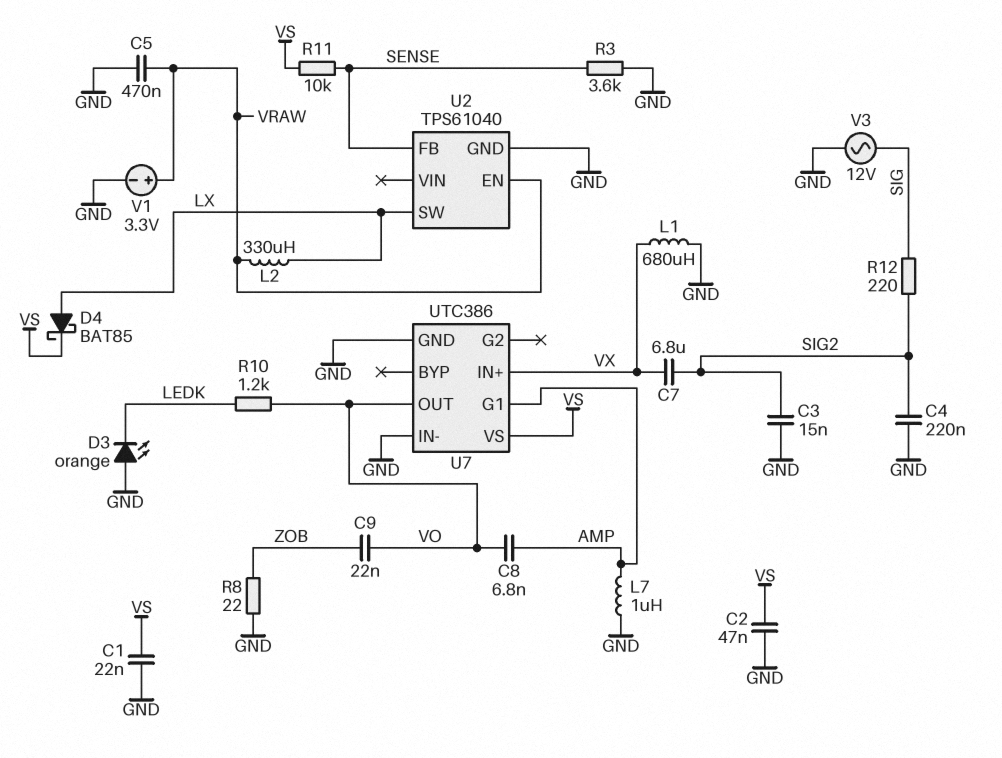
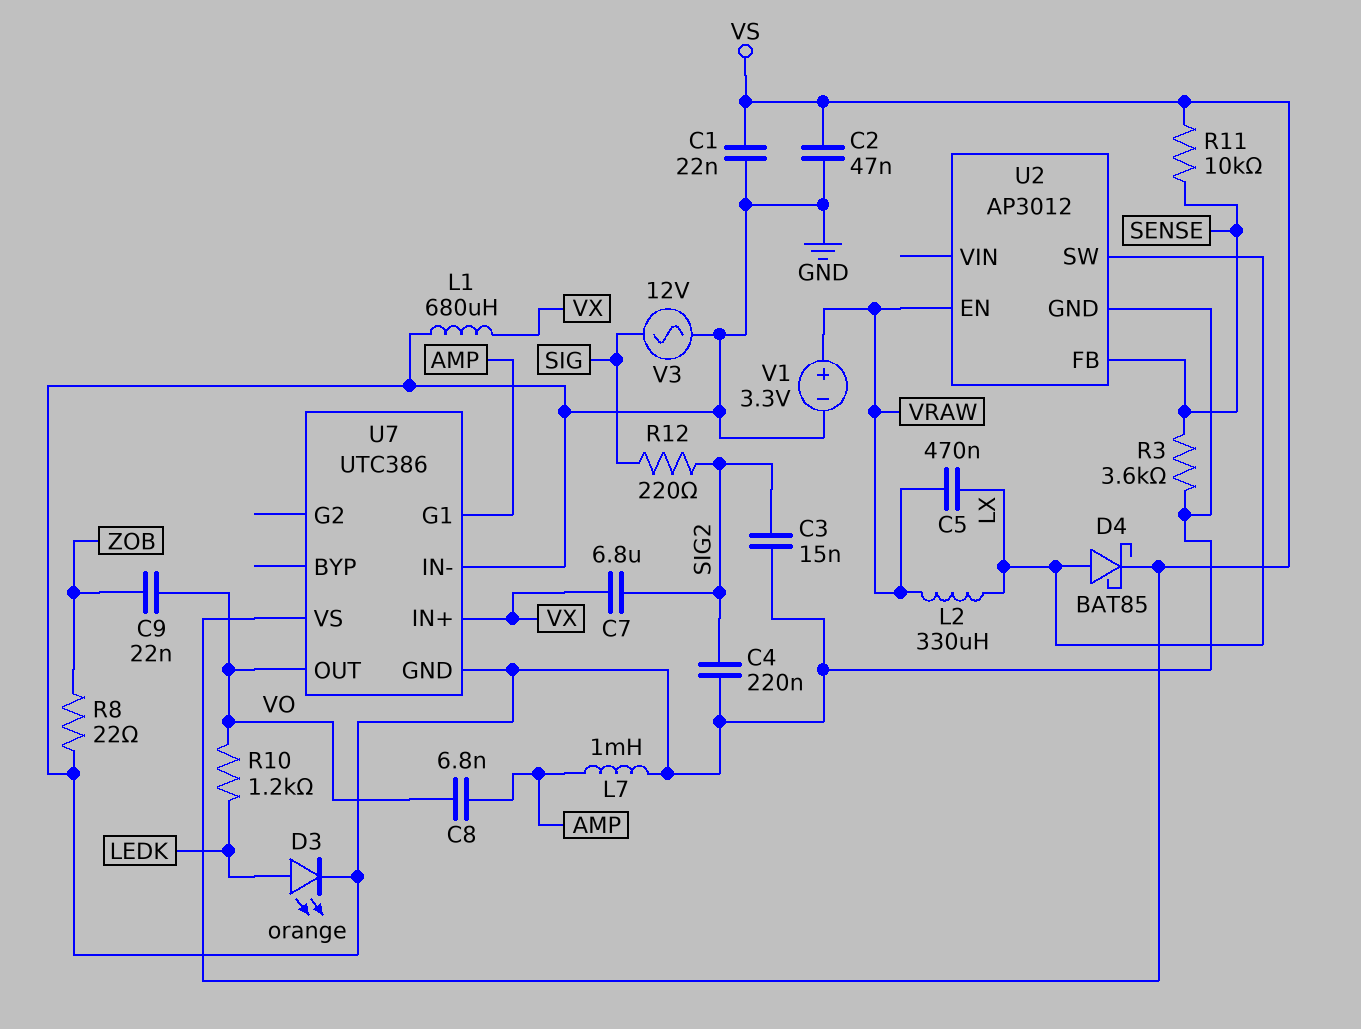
C5: 470nF (GND, VRAW) -> 470nF (LX, VRAW)
D3: LED orange (A GND, K LEDK) -> LED orange (A LEDK, K GND)
L7: 1uH (AMP, GND) -> 1mH (AMP, GND)
U2: TPS61040 -> AP3012

